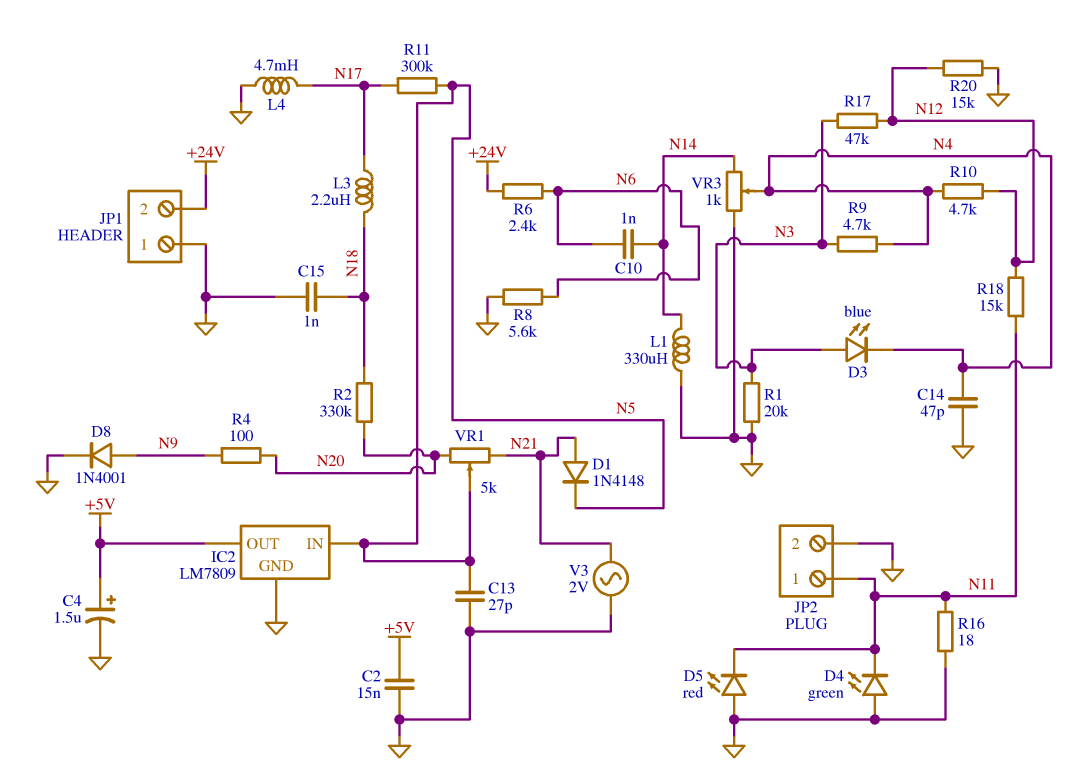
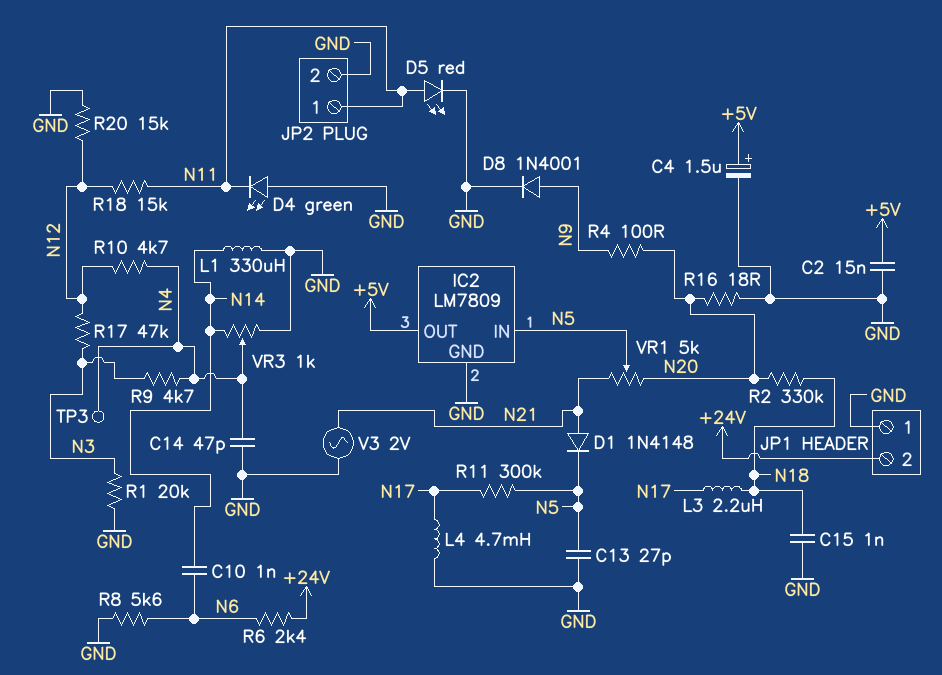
D3: LED blue (A N3, K N4) -> none
D5: LED red (A GND, K N11) -> LED red (A N11, K GND)
R16: 18 (GND, N11) -> 18 (GND, N20)
TP3: none -> test point (N4)

